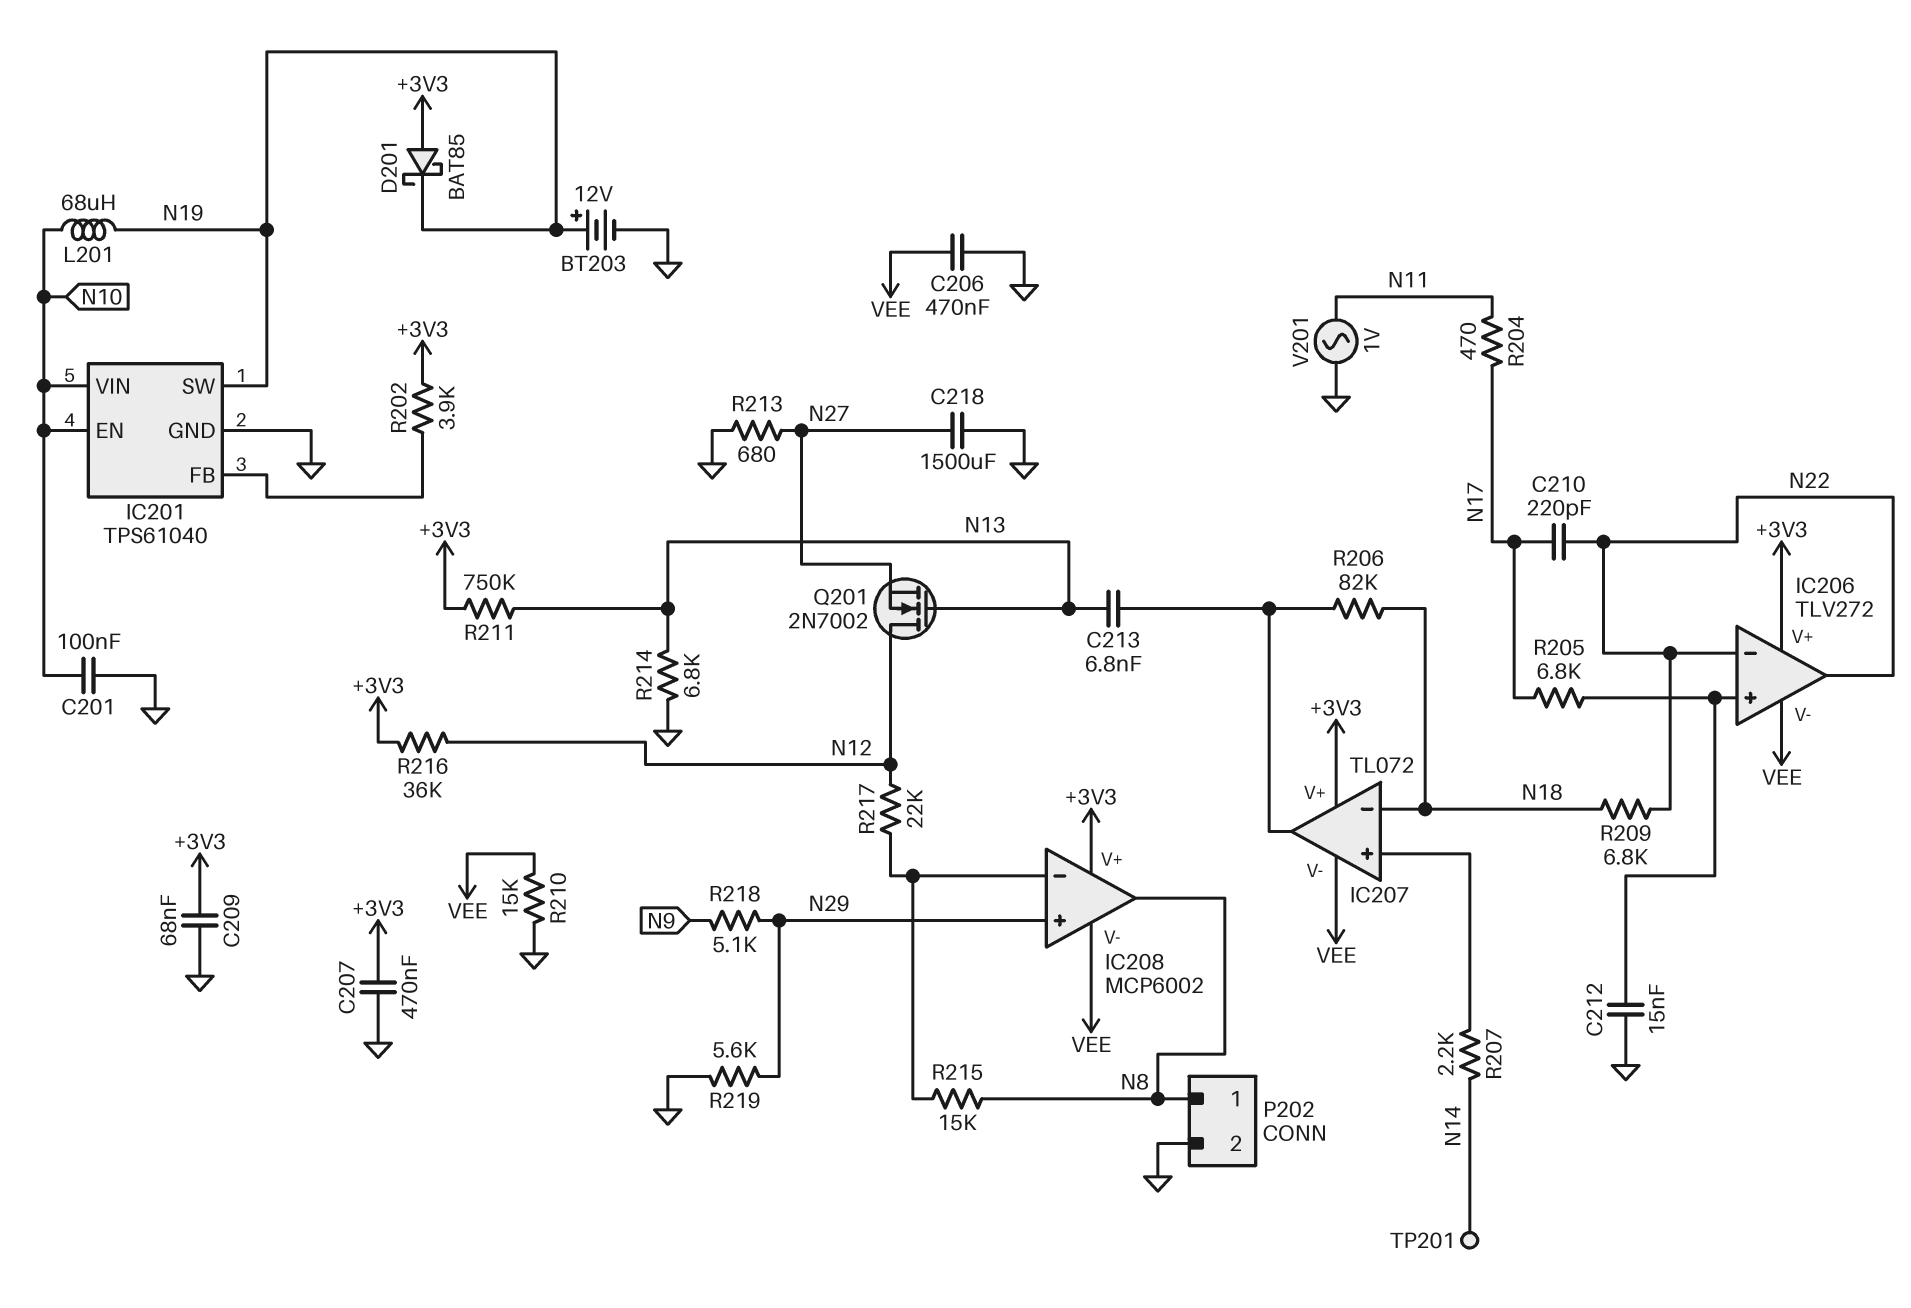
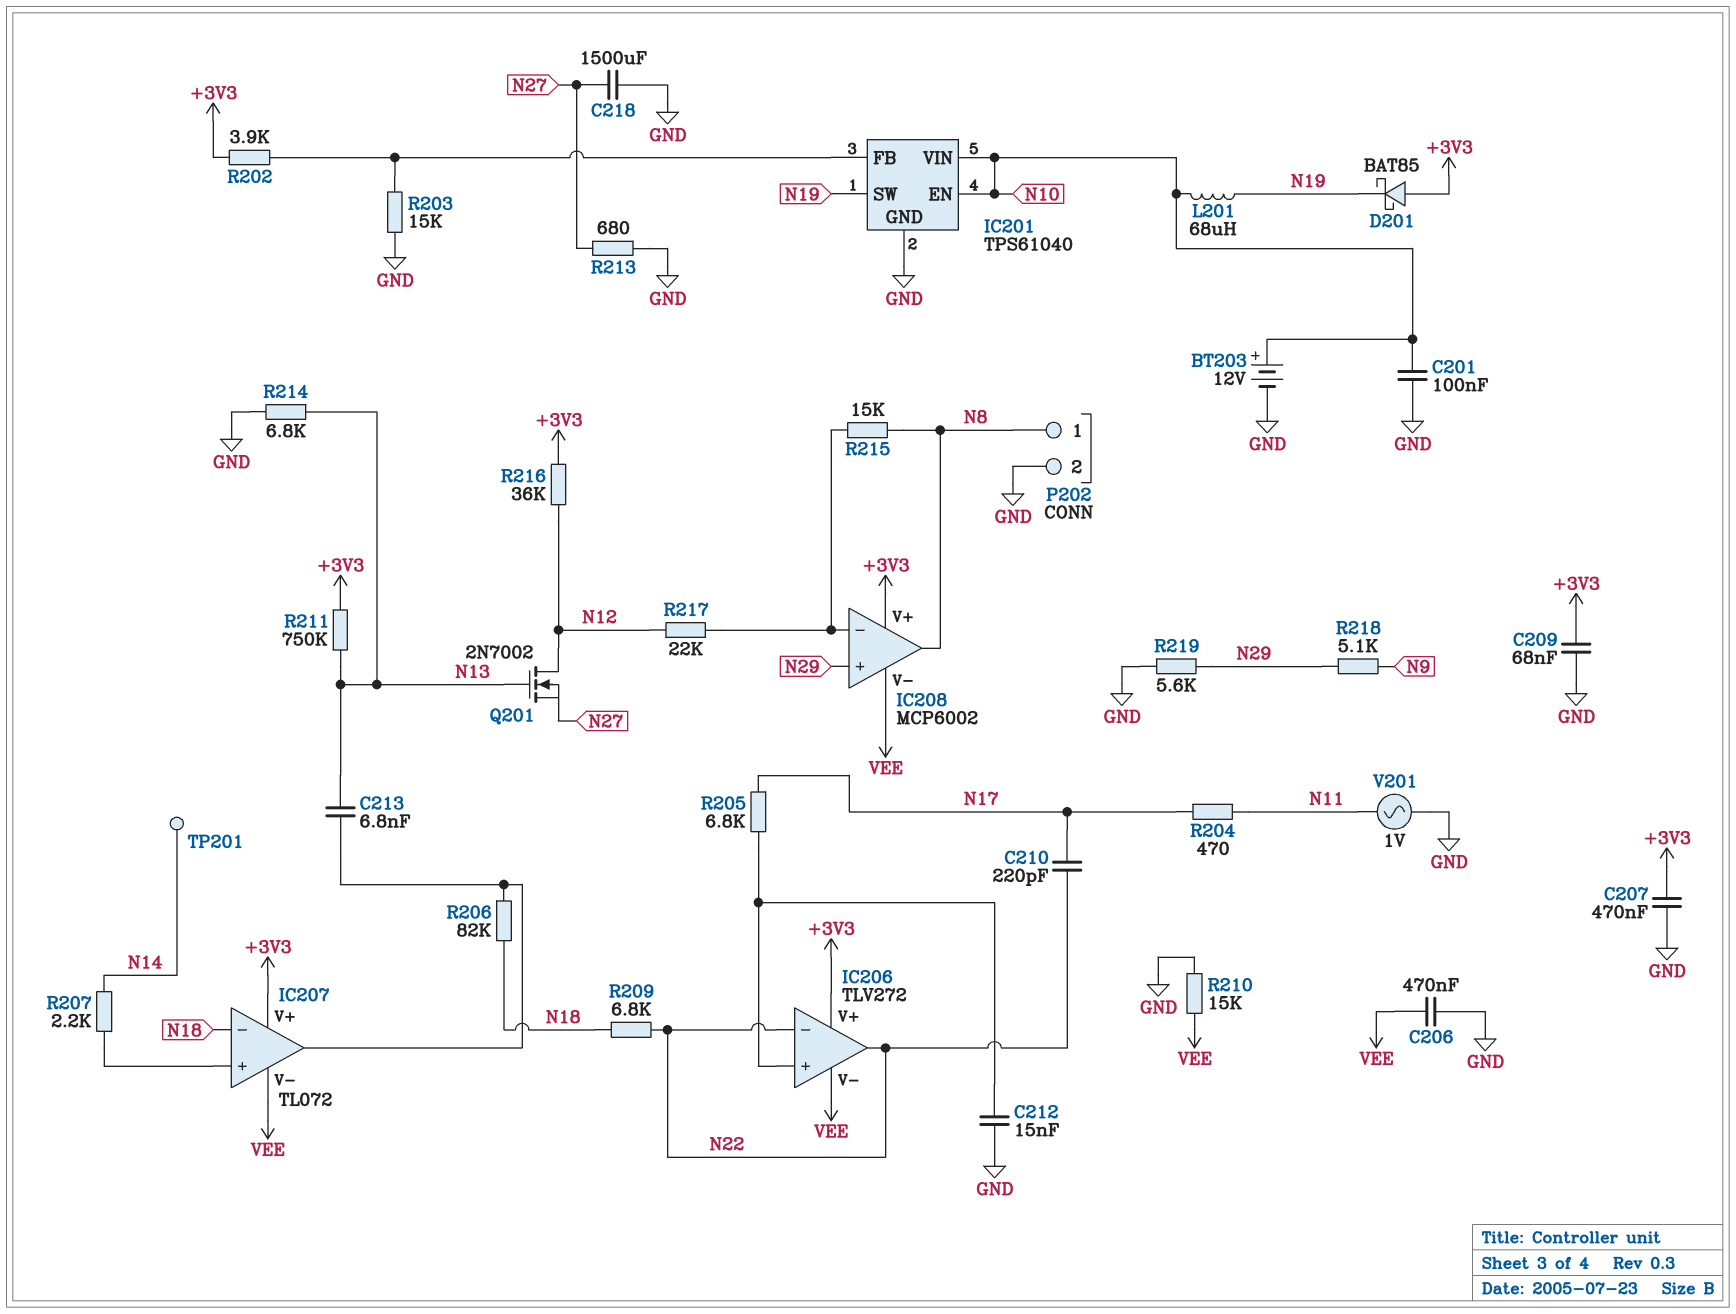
BT203: 12V (plus N19, minus GND) -> 12V (plus N10, minus GND)
R203: none -> 15k (GND, IC201/FB)

